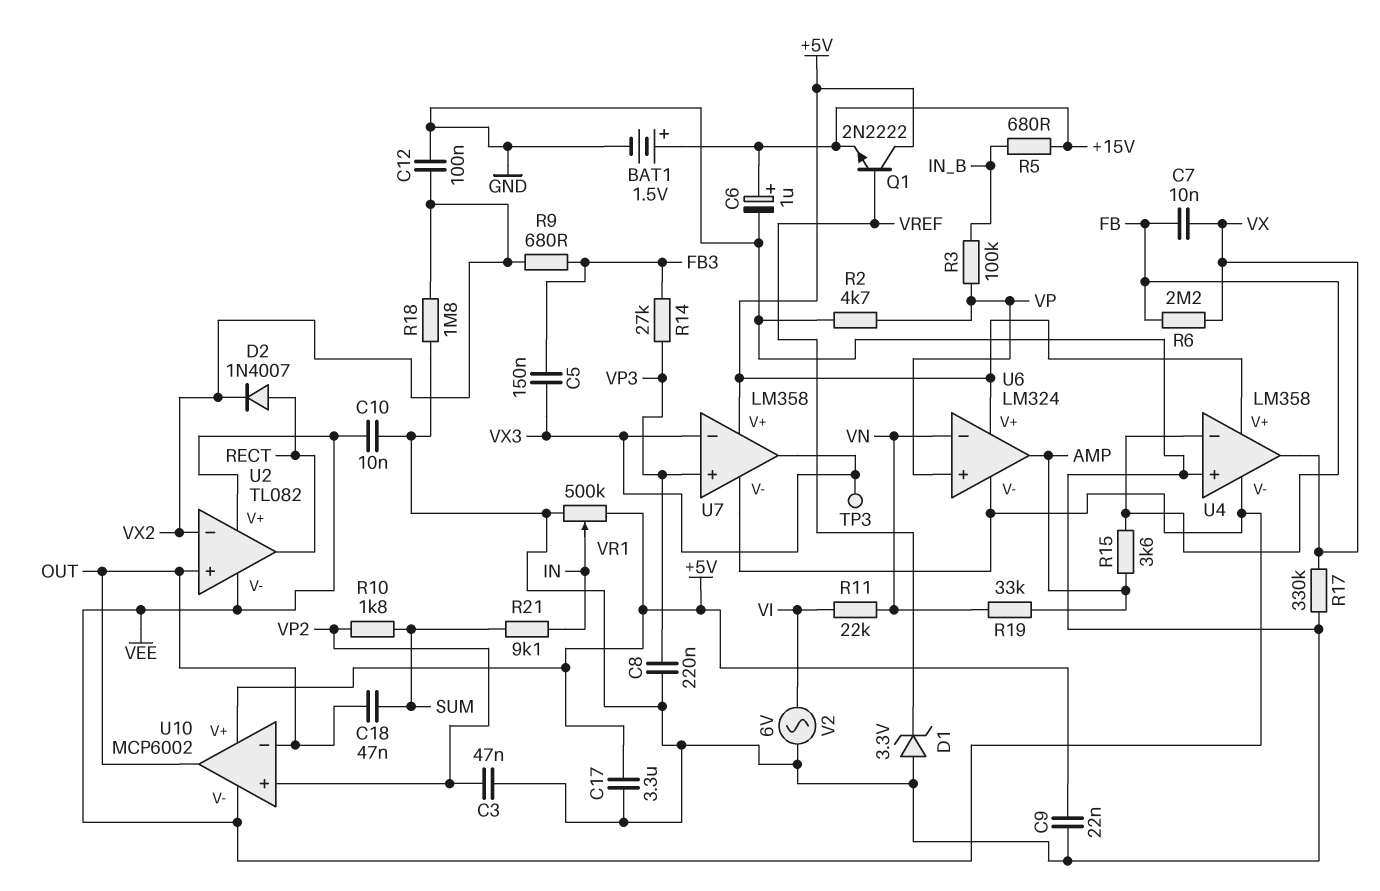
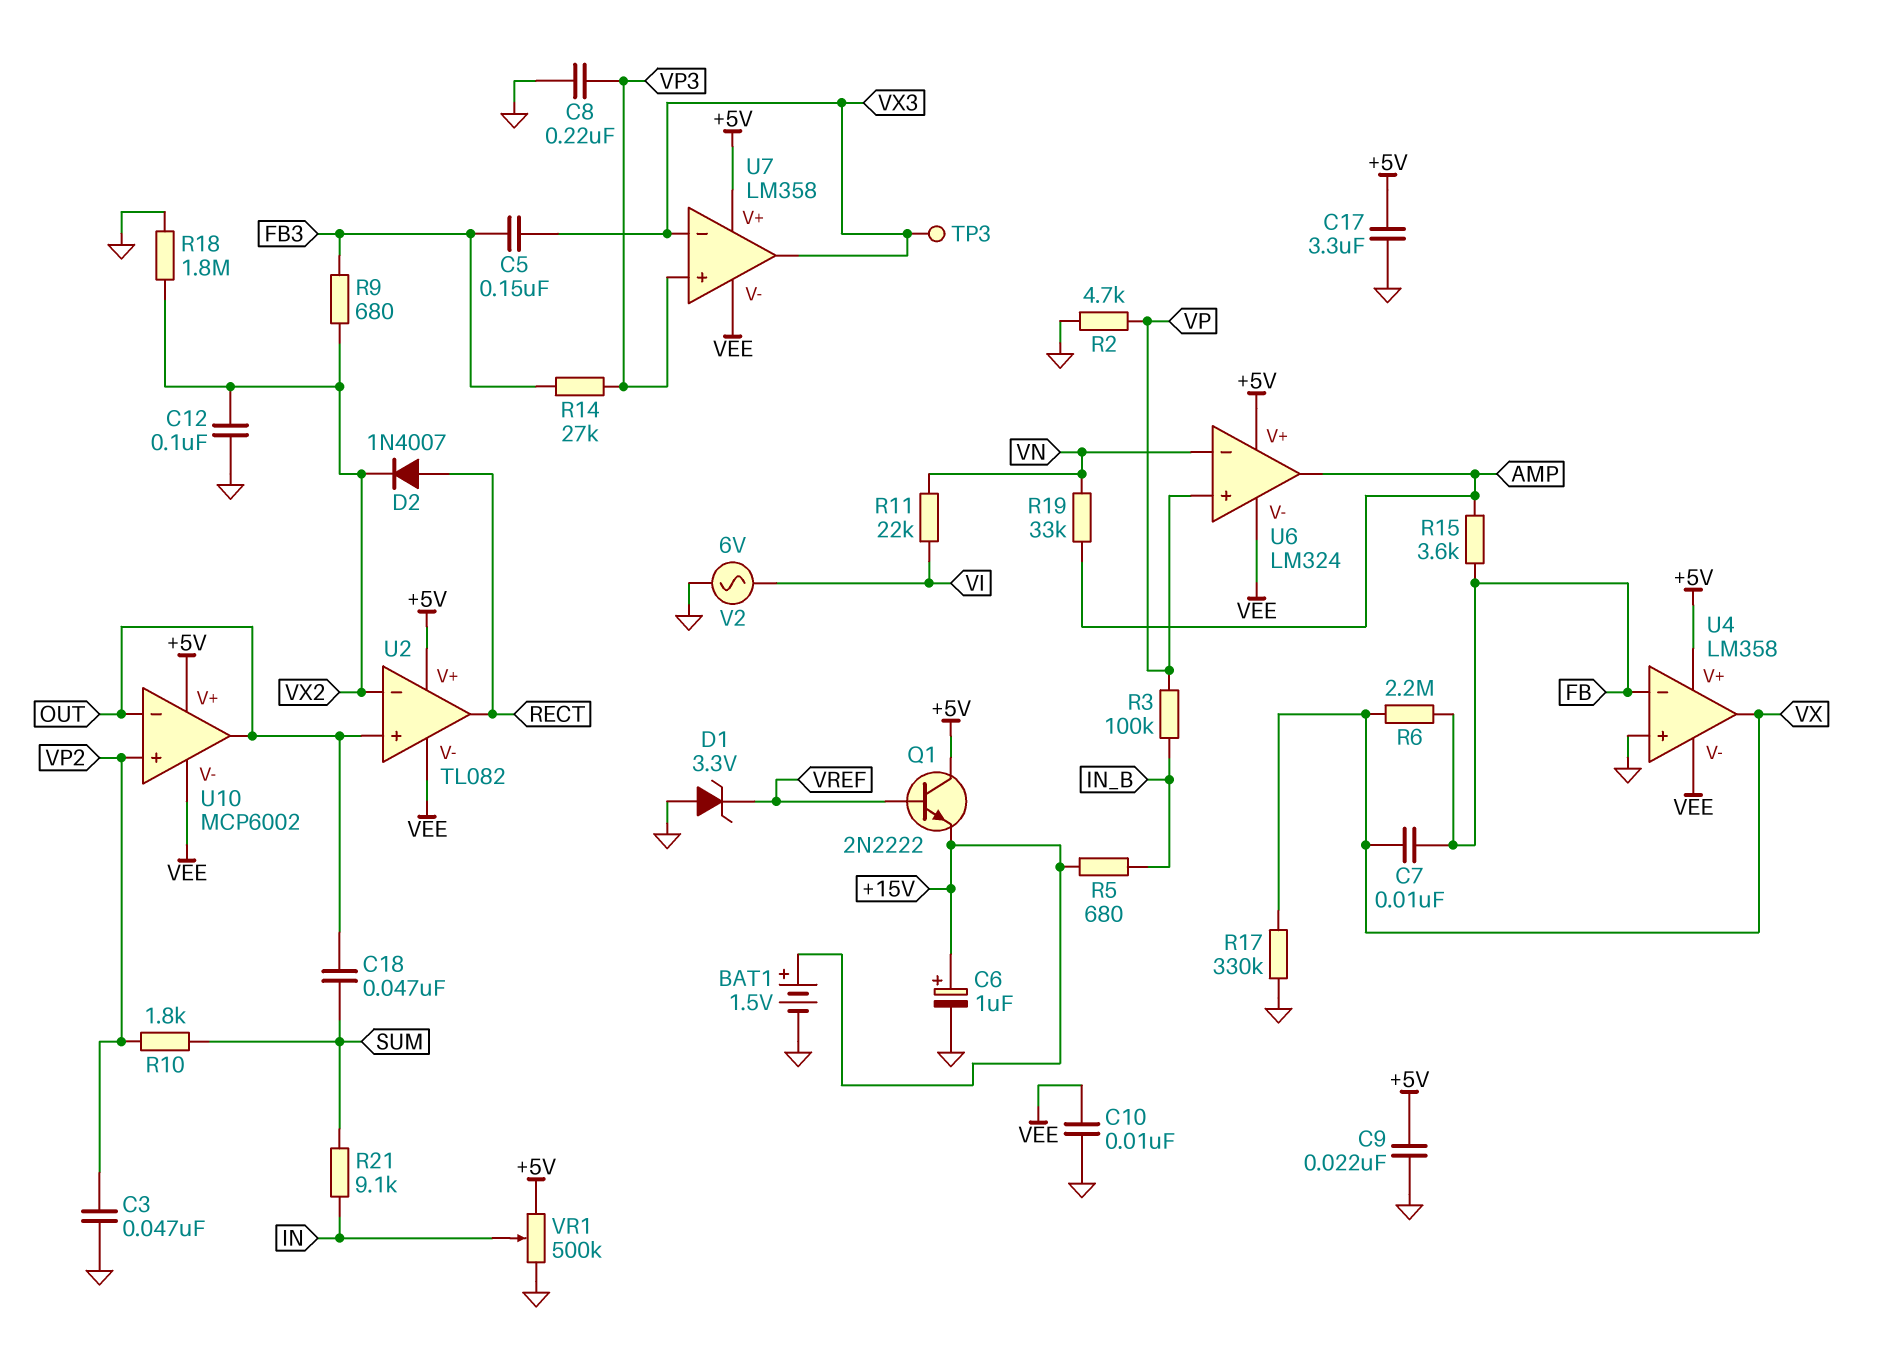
U2 pin V+: VEE -> +5V

